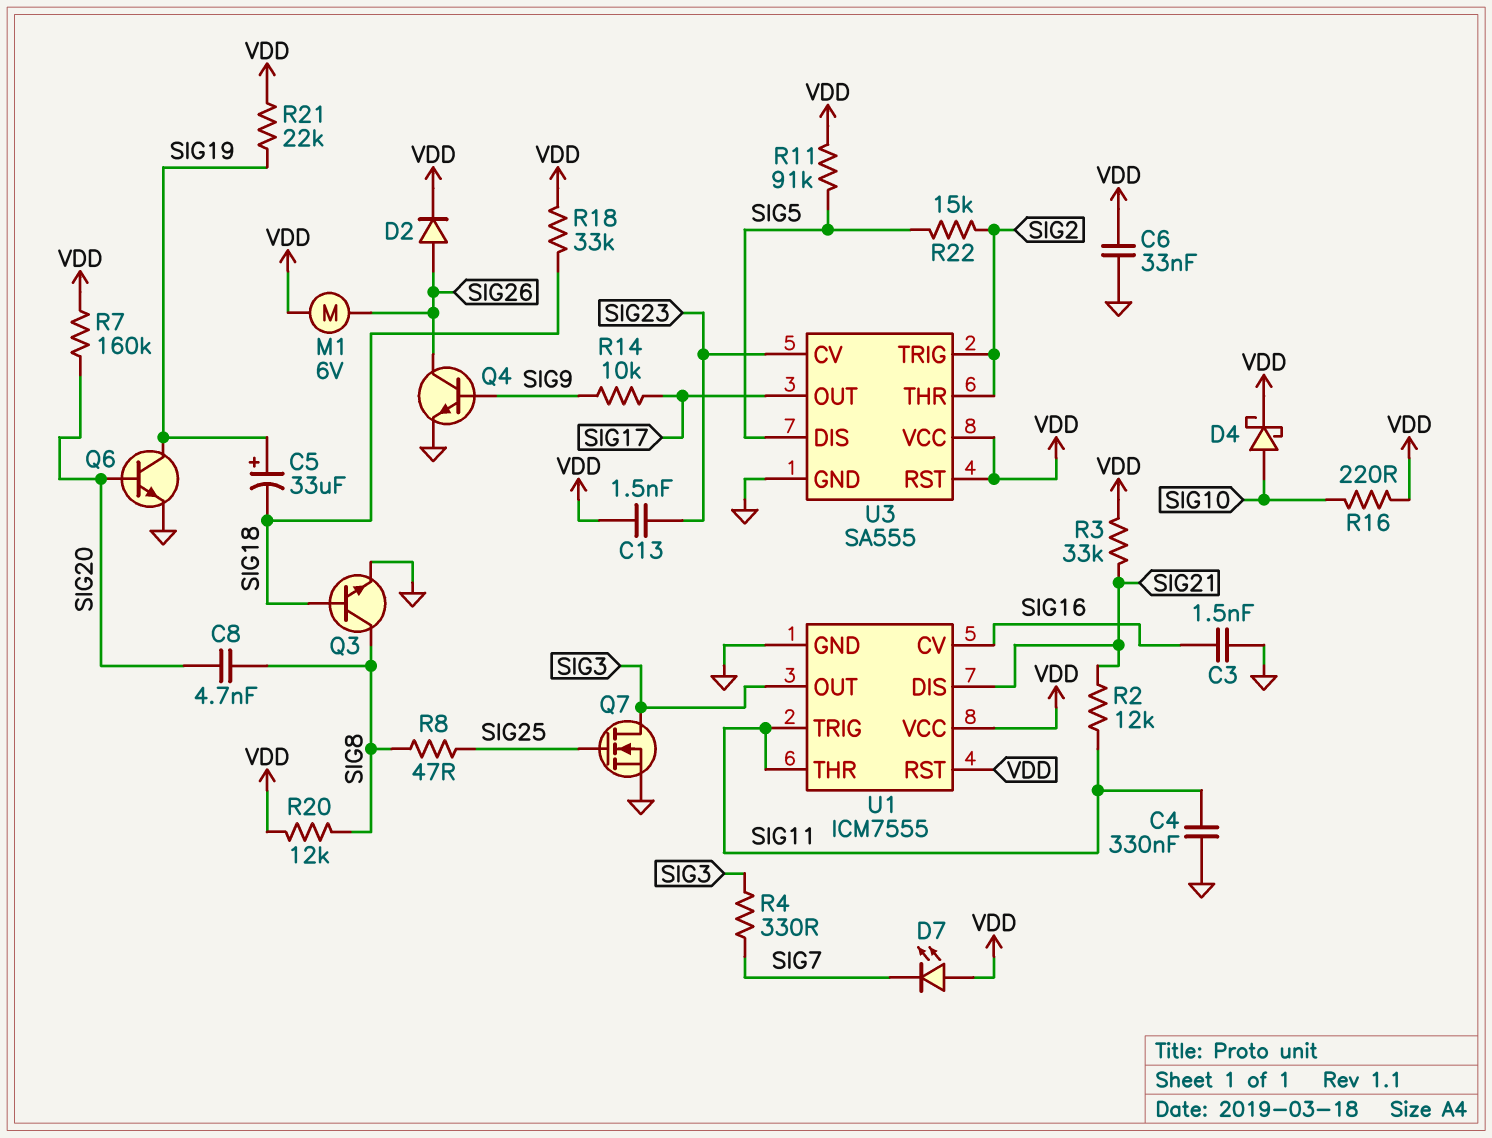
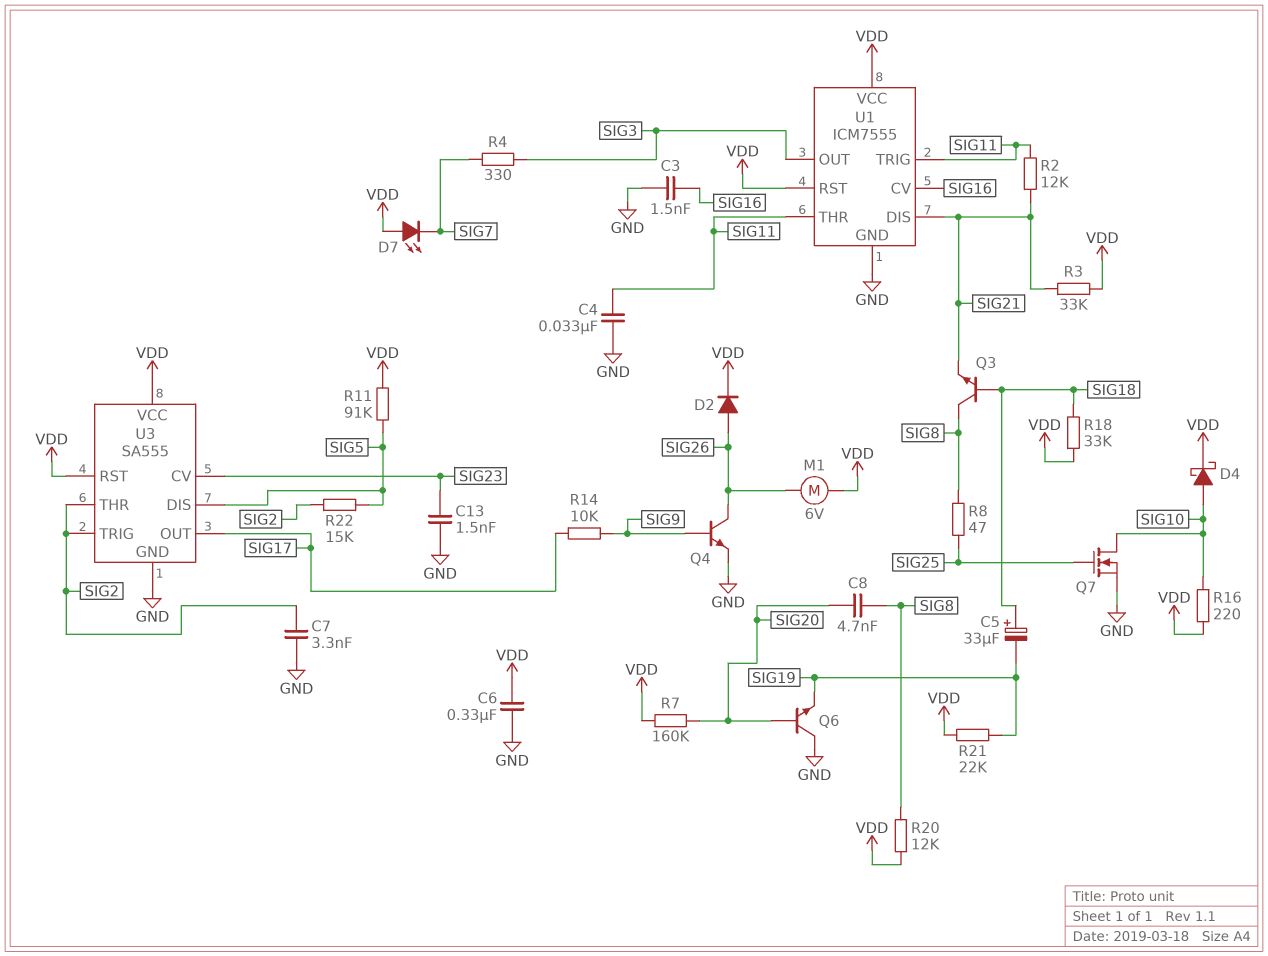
C4: 330nF (GND, SIG11) -> 33nF (GND, SIG11)
C5: 33uF (plus SIG19, minus SIG18) -> 33uF (plus SIG18, minus SIG19)
C6: 33nF (GND, VDD) -> 330nF (GND, VDD)
C7: none -> 3.3nF (GND, SIG2)
C13: 1.5nF (SIG23, VDD) -> 1.5nF (GND, SIG23)
Q3: NPN (B SIG18, C SIG8, E GND) -> NPN (B SIG18, C SIG8, E SIG21)
Q6: NPN (B SIG20, C SIG19, E GND) -> NPN (B SIG20, C GND, E SIG19)
Q7: NMOS (G SIG25, D SIG3, S GND) -> NMOS (G SIG25, D SIG10, S GND)

